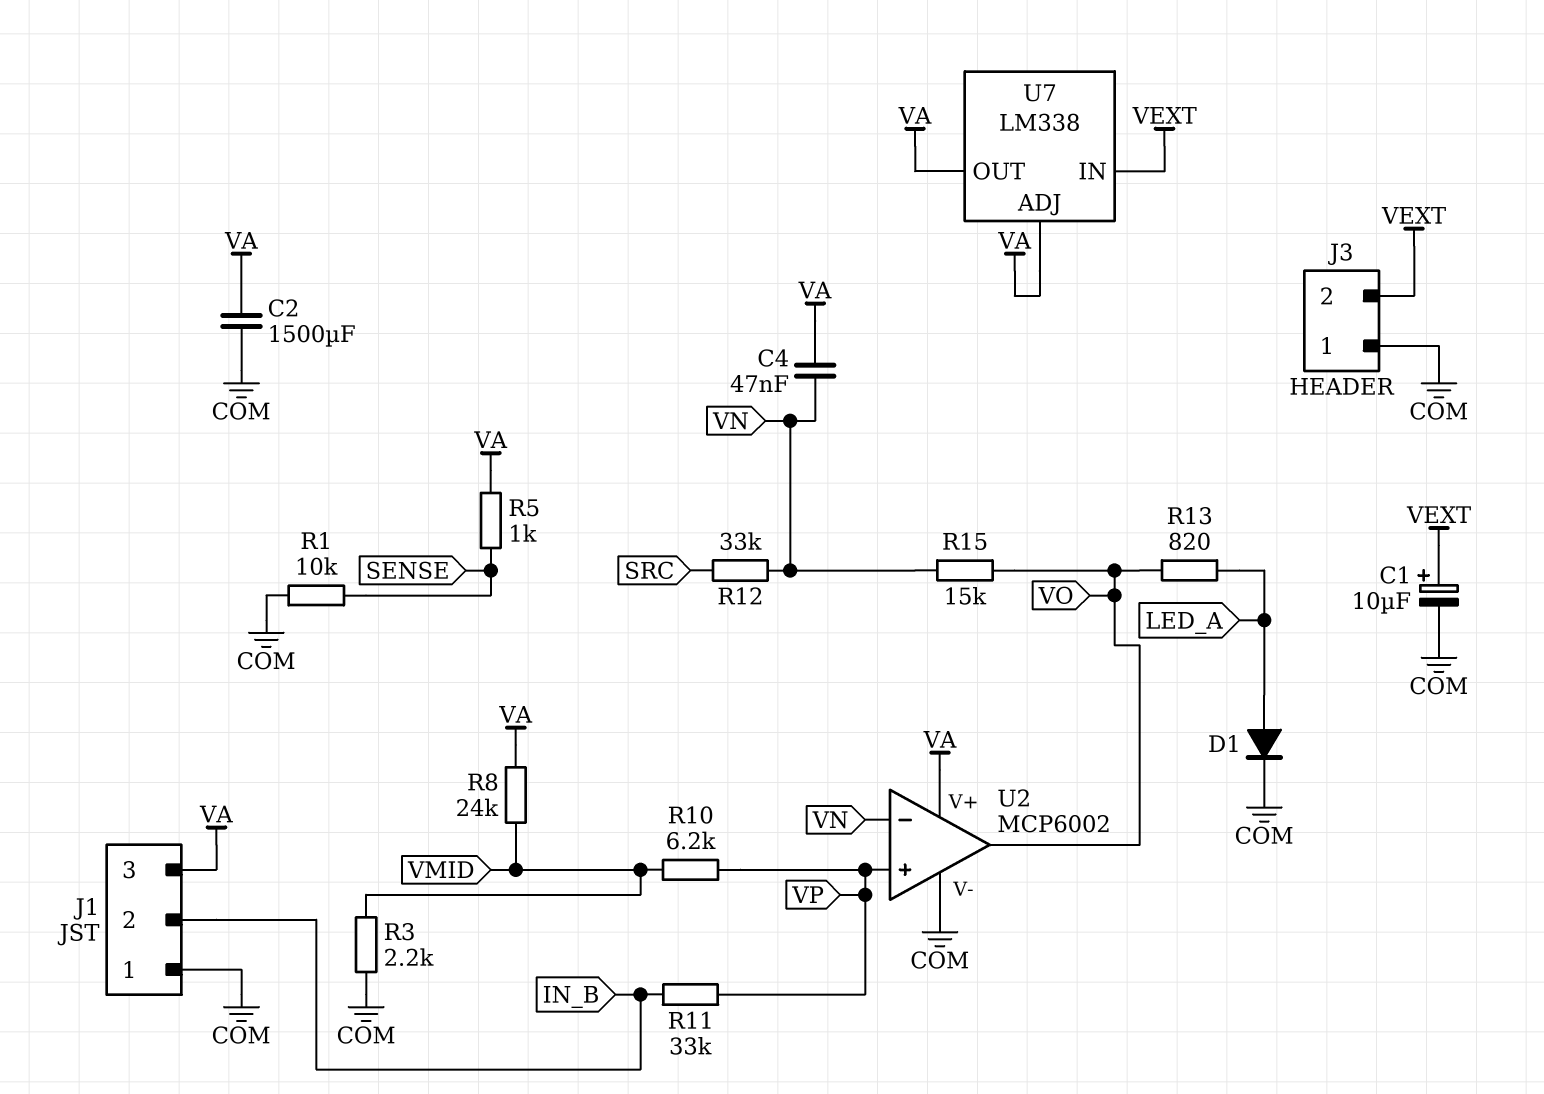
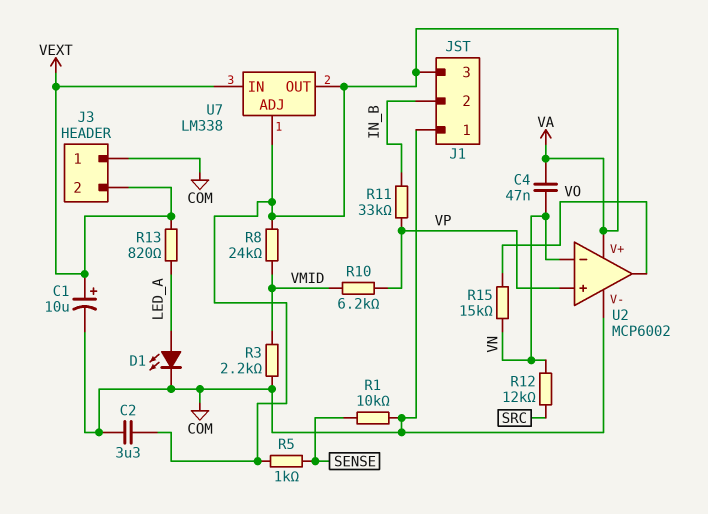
C2: 1500uF (COM, VA) -> 3.3uF (COM, VA)
D1: diode (A LED_A, K COM) -> LED (A LED_A, K COM)
R12: 33k (SRC, VN) -> 12k (SRC, VN)
R13: 820 (LED_A, VO) -> 820 (LED_A, VEXT)

